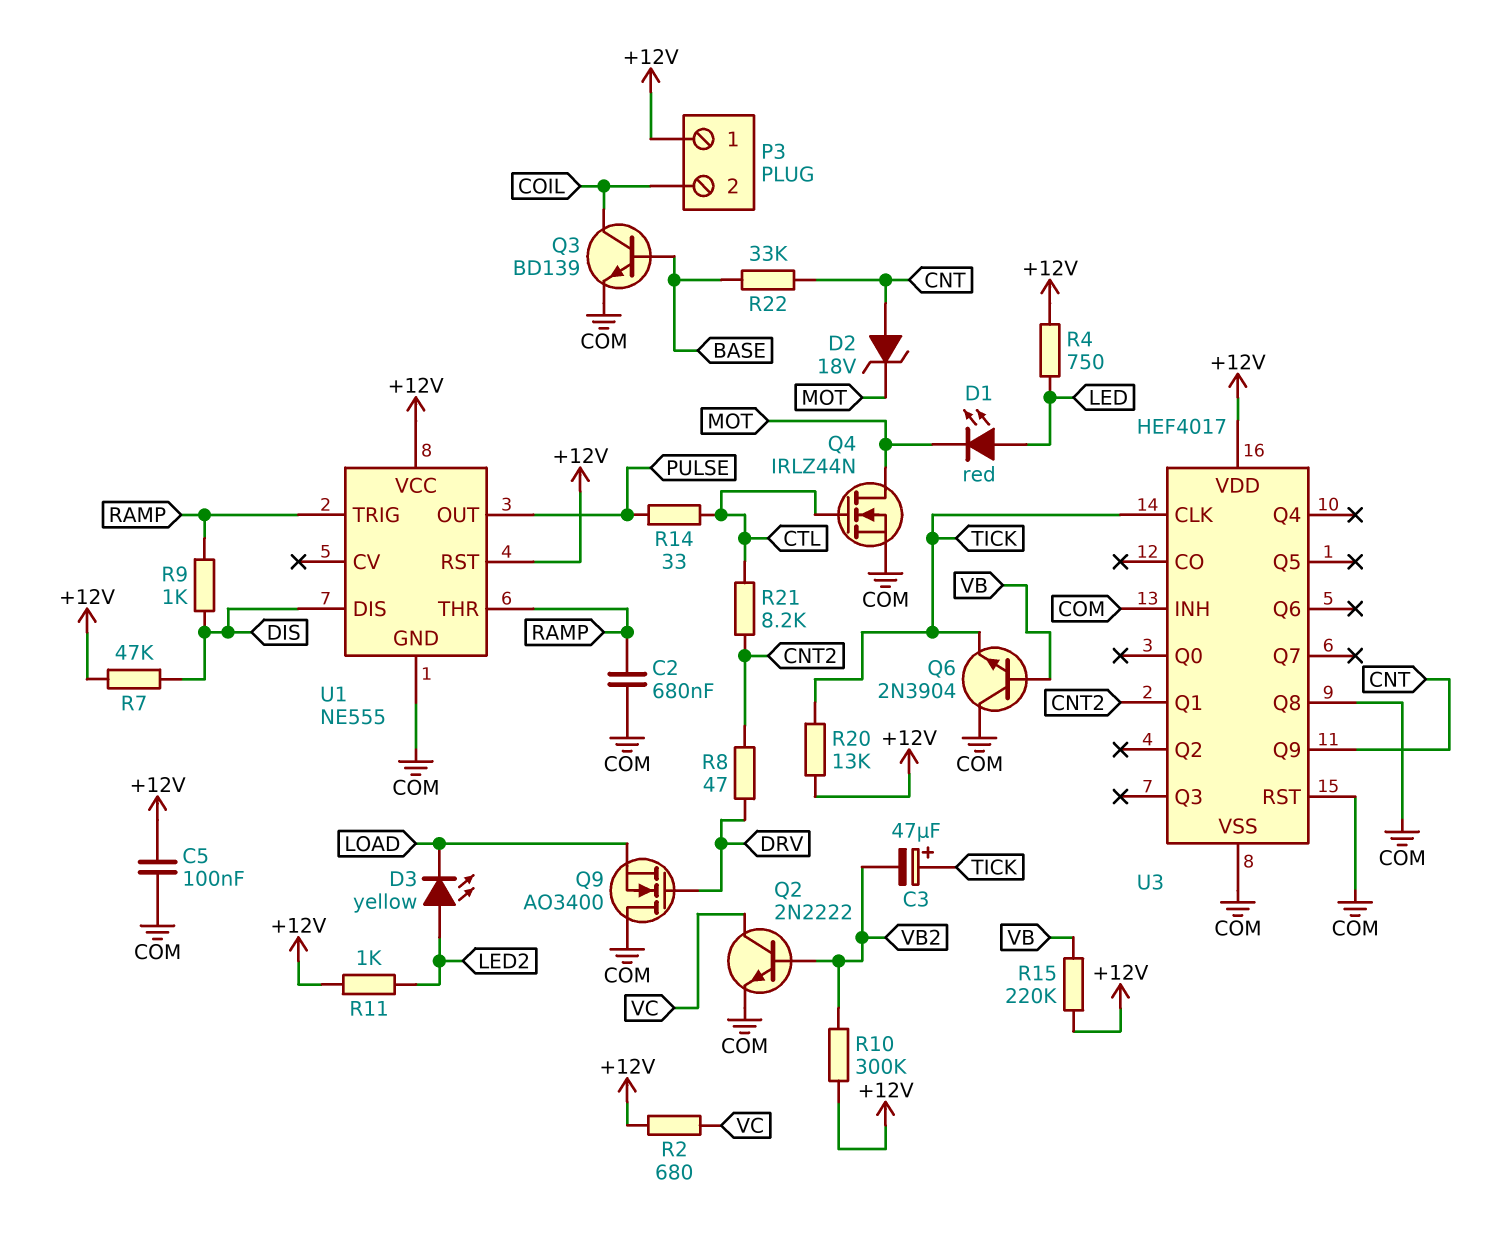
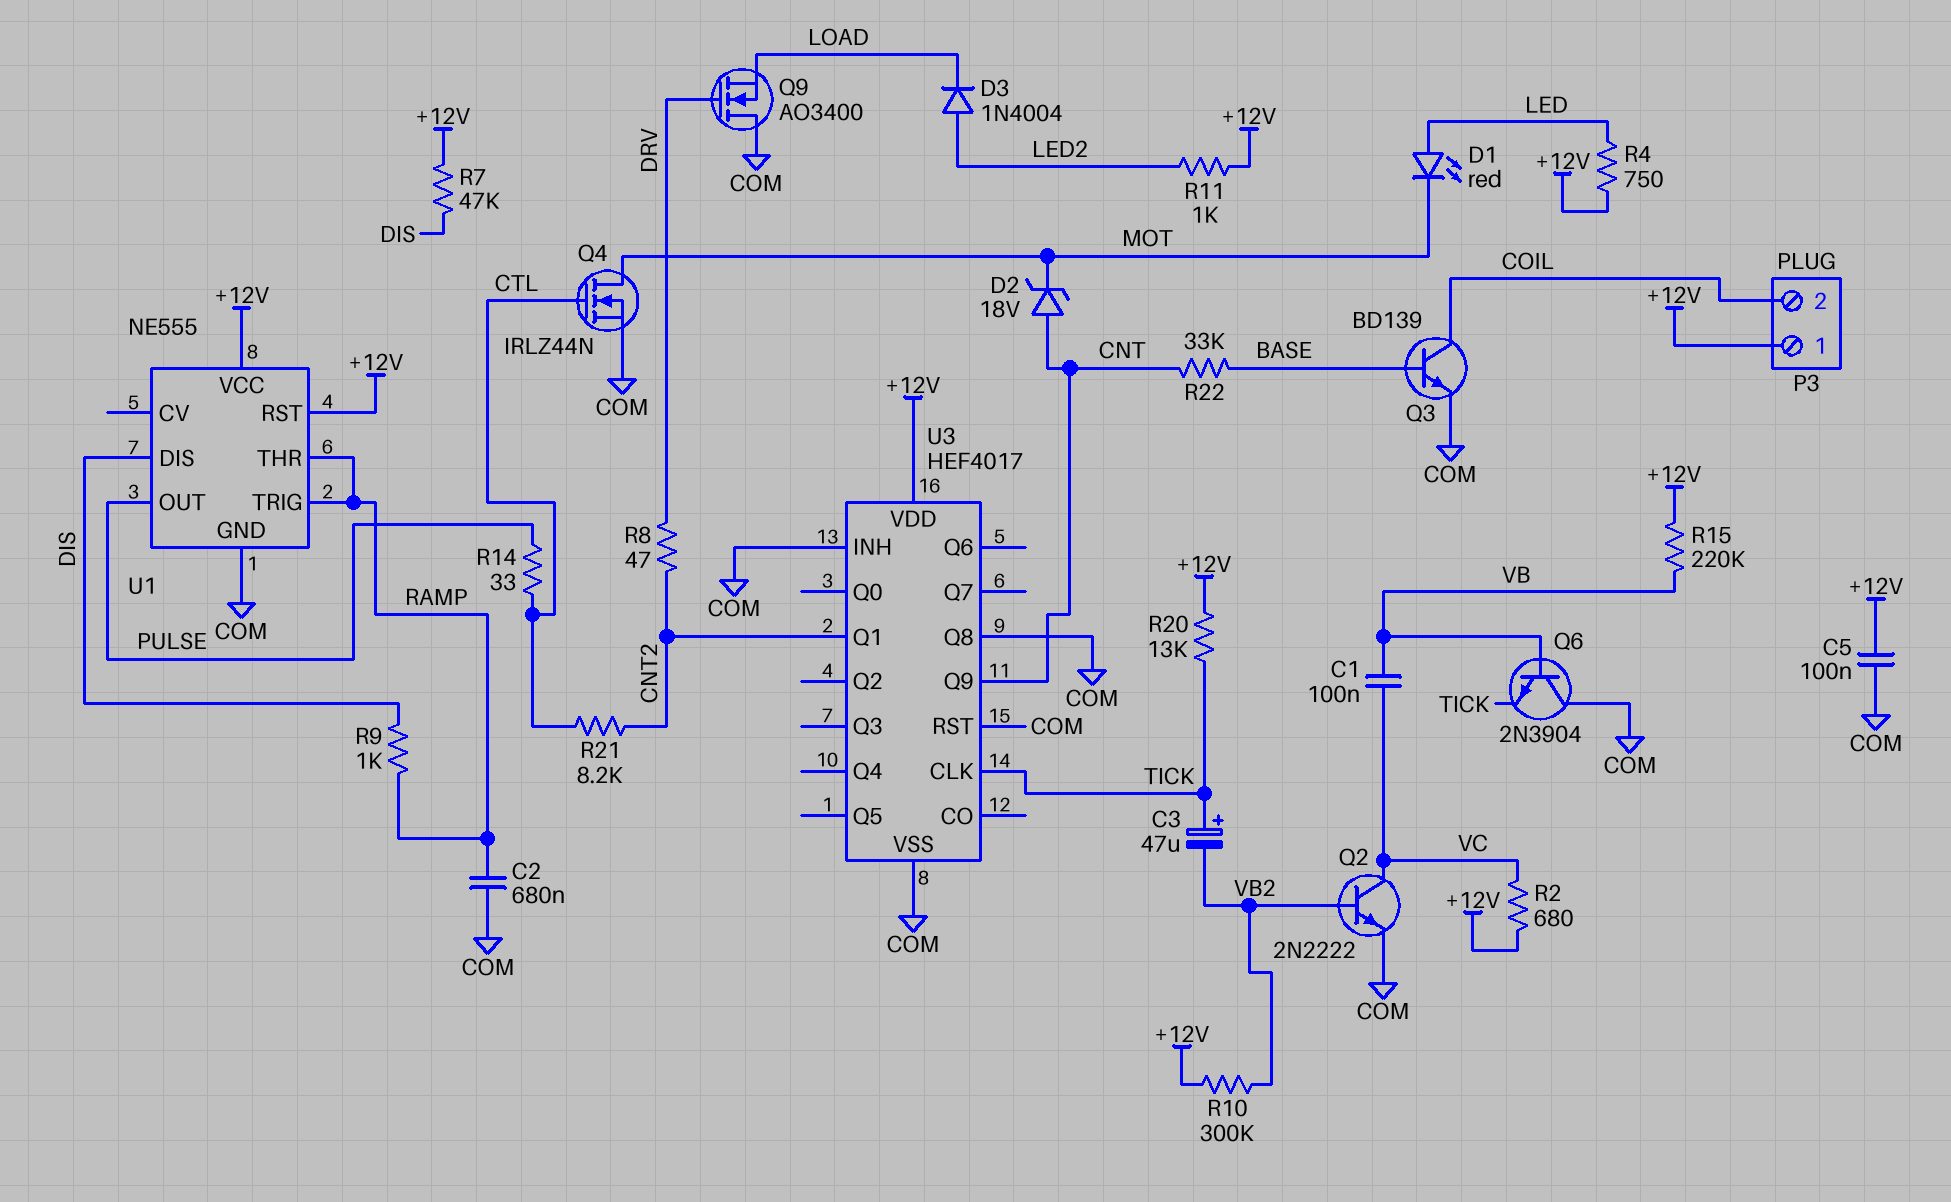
C1: none -> 100nF (VB, VC)
D3: LED yellow (A LED2, K LOAD) -> diode 1N4004 (A LED2, K LOAD)

